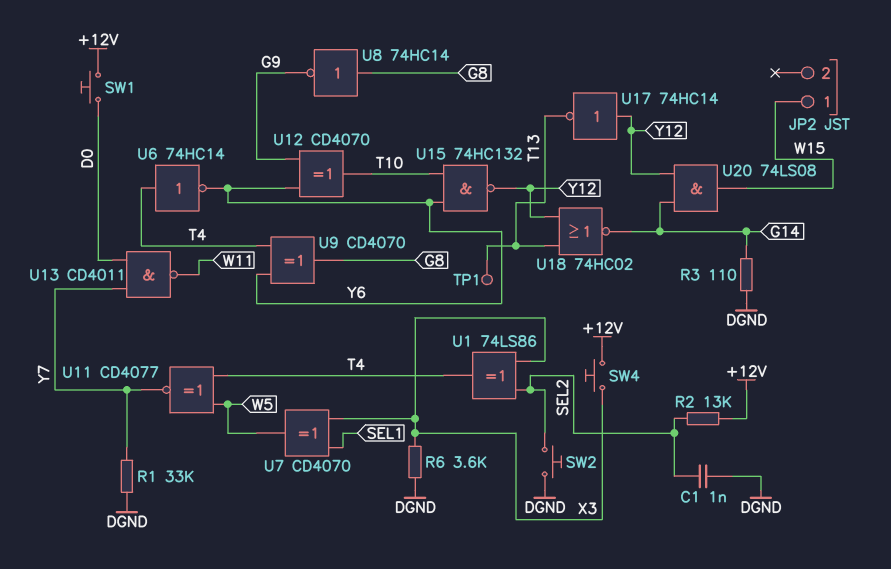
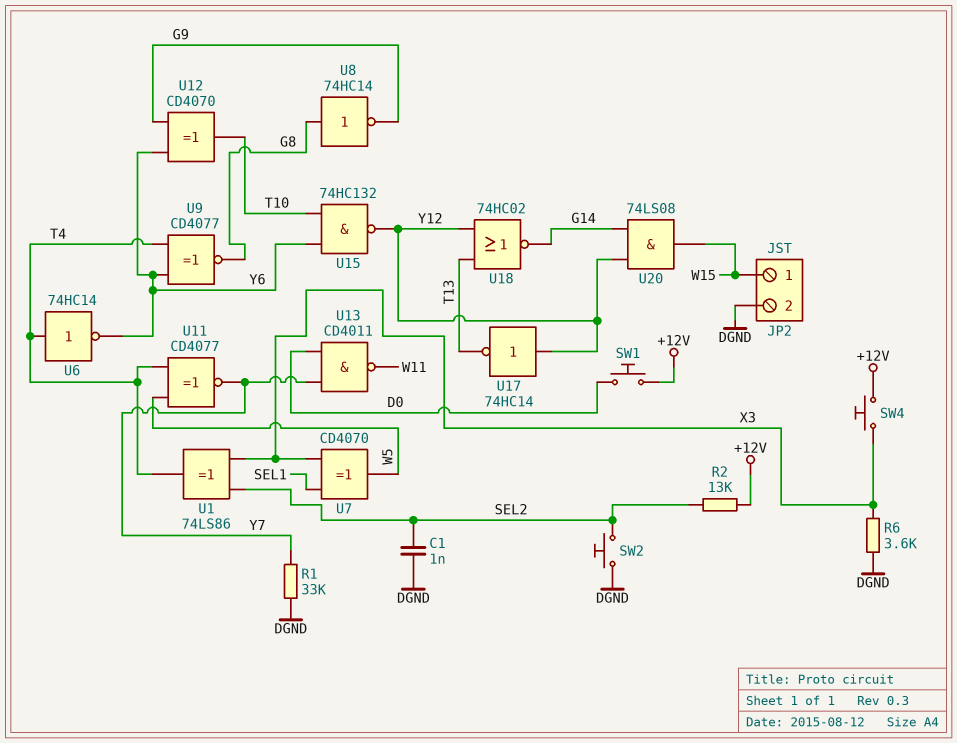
JP2 pin 2: none -> DGND
R3: 110 (DGND, G14) -> none
TP1: test point (T13) -> none
U9: XOR CD4070 (in T4, in Y6, out G8) -> XNOR CD4077 (in T4, in Y6, out G8)

